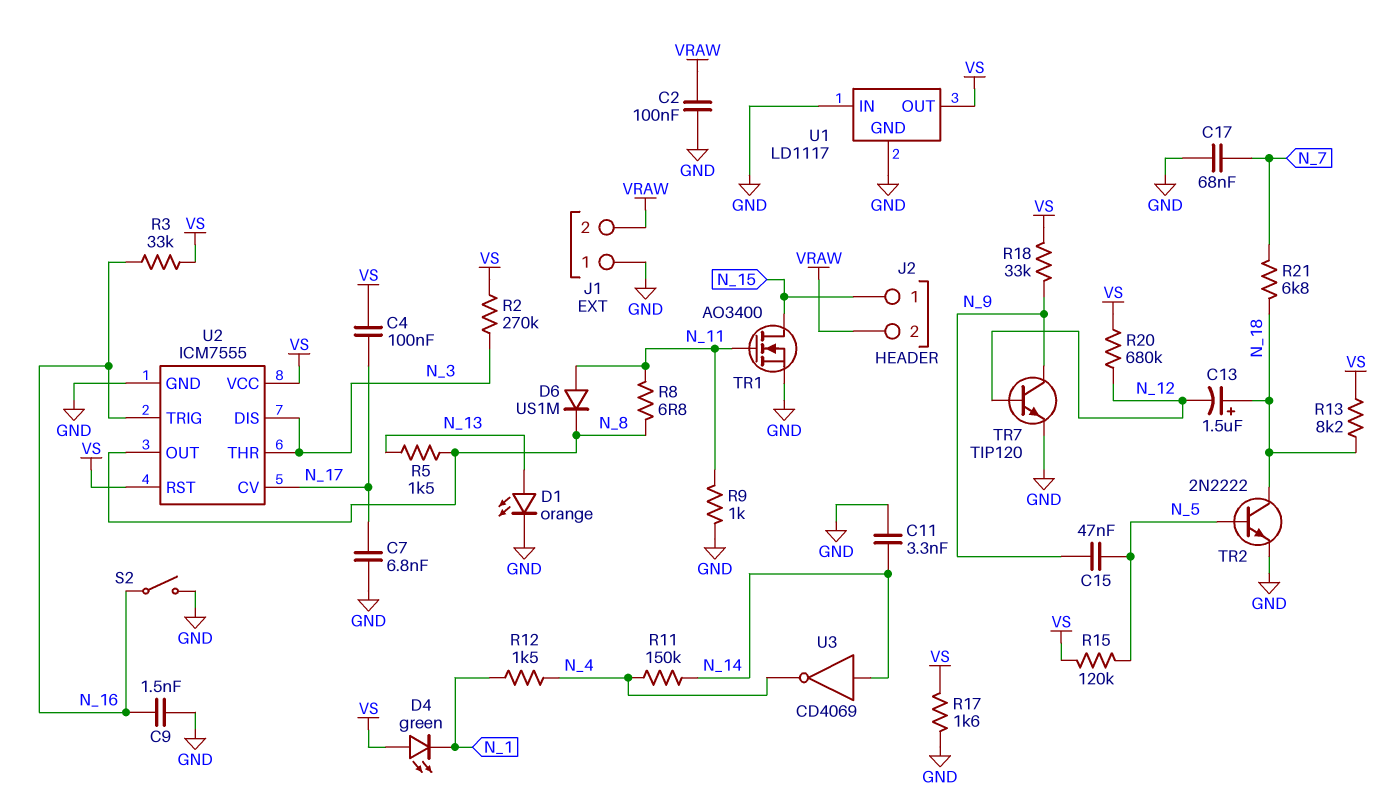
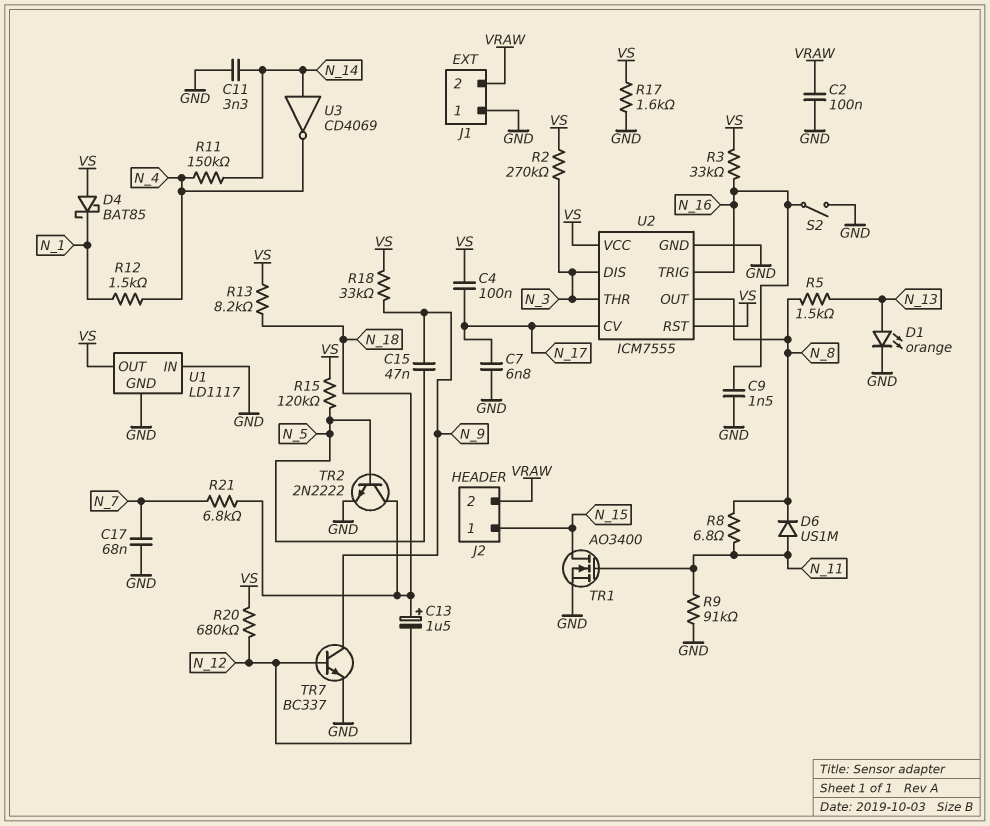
D4: LED green (A VS, K N_1) -> schottky BAT85 (A VS, K N_1)
R9: 1k (GND, N_11) -> 91k (GND, N_11)
TR7: NPN TIP120 (B N_12, C N_9, E GND) -> NPN BC337 (B N_12, C N_9, E GND)

